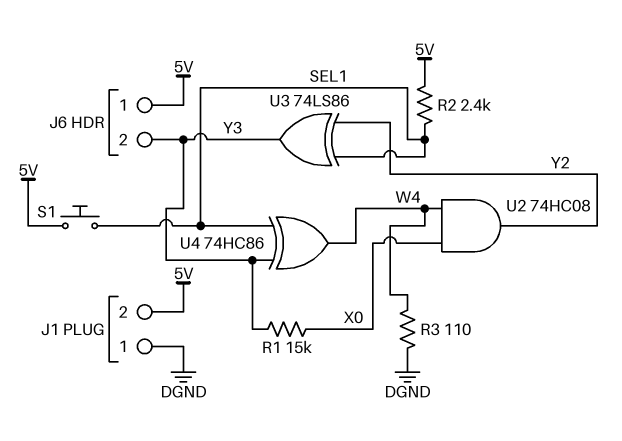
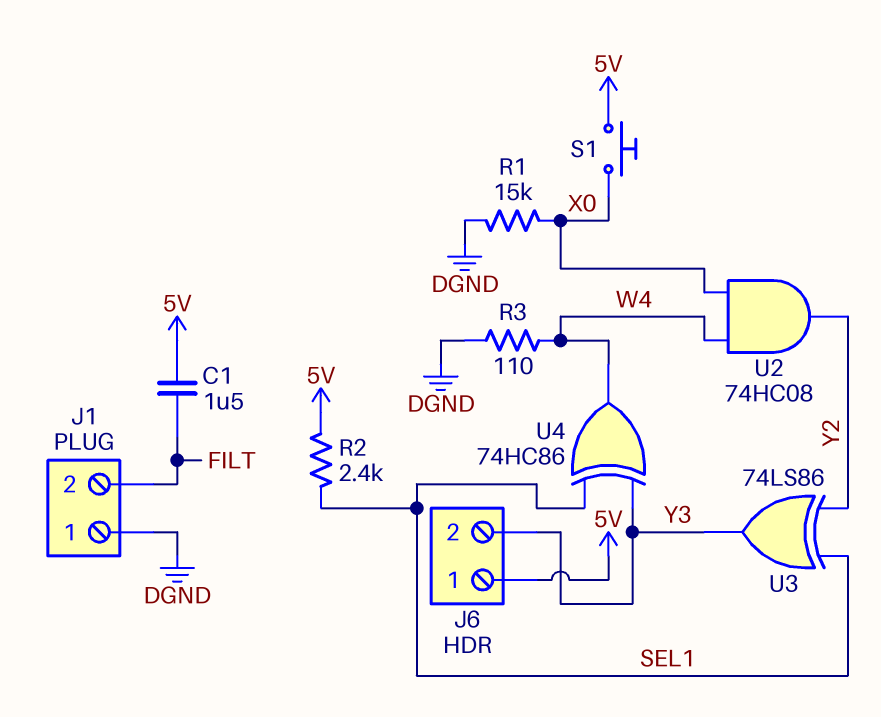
C1: none -> 1.5uF (5V, FILT)
J1 pin 2: 5V -> FILT
R1: 15k (X0, Y3) -> 15k (DGND, X0)
S1: button (5V, SEL1) -> button (5V, X0)

